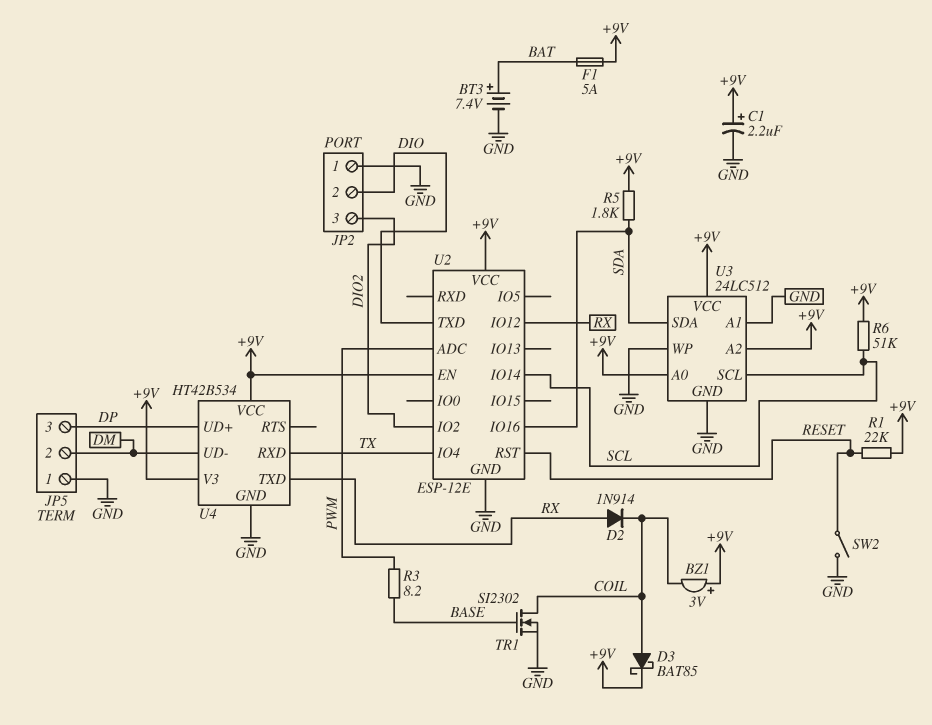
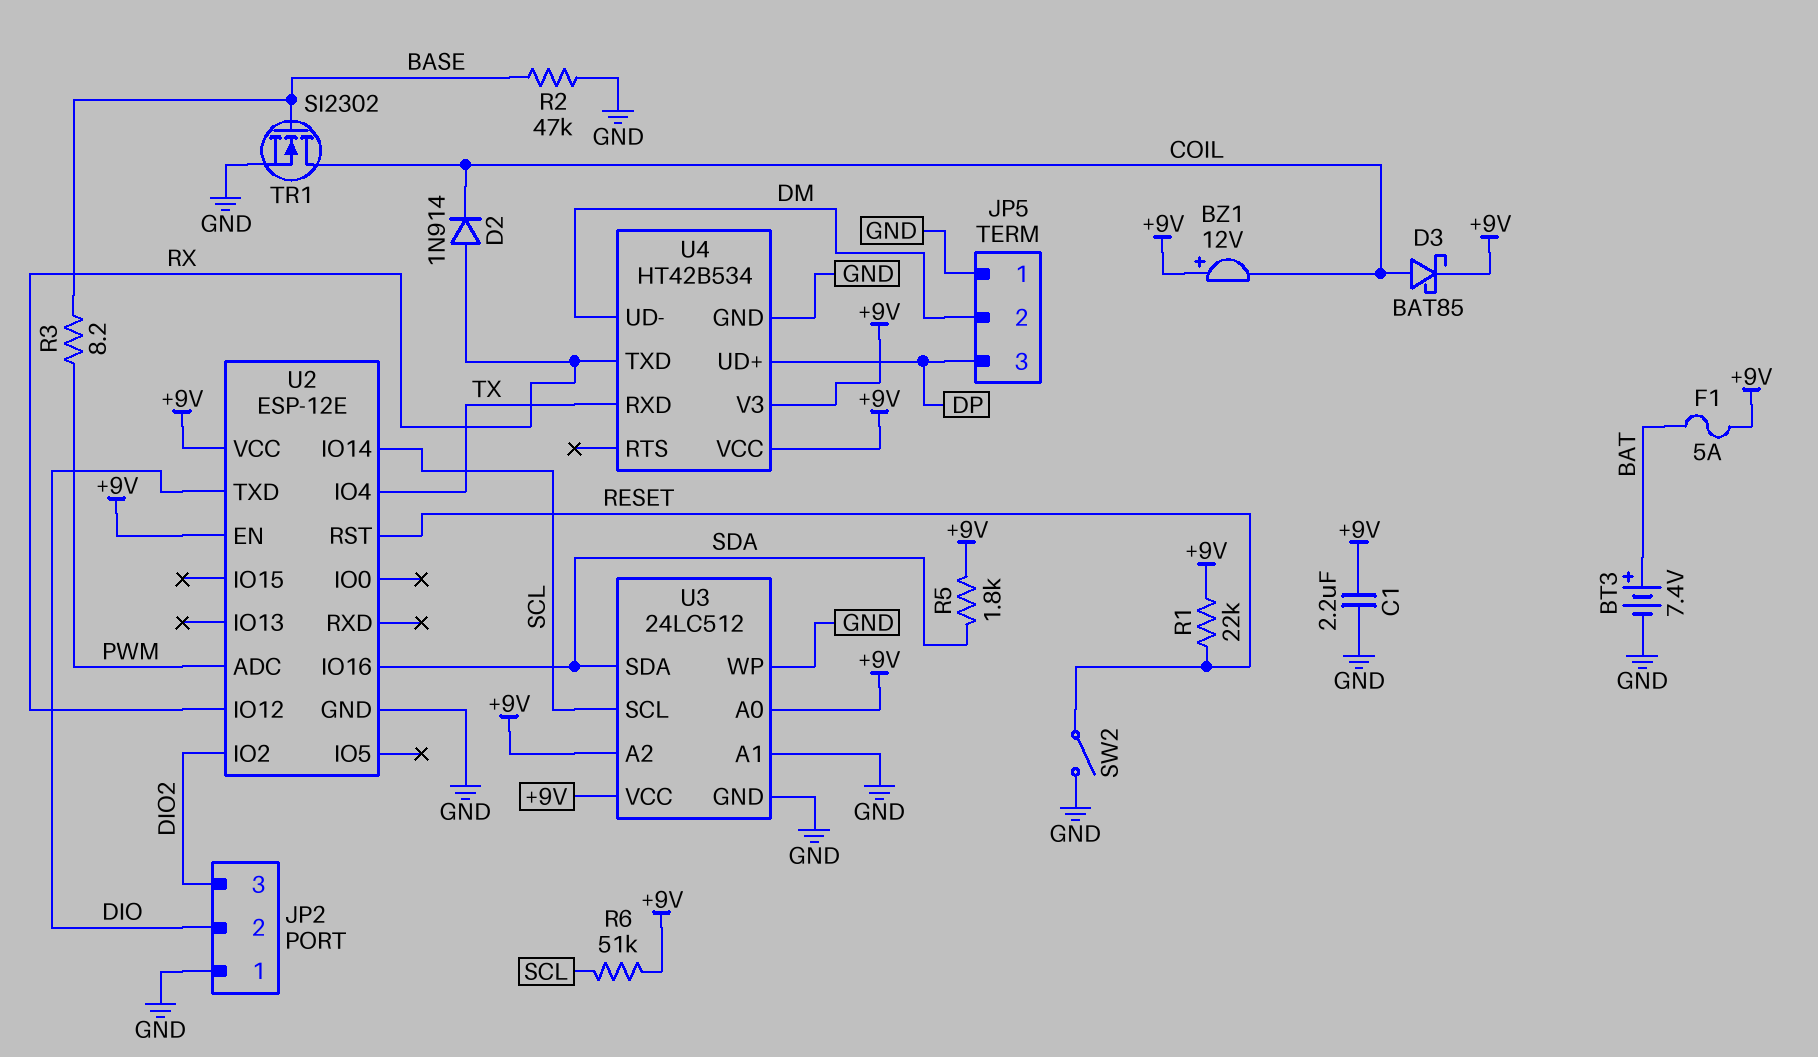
BZ1: buzzer 3V (plus +9V, minus COIL) -> buzzer 12V (plus +9V, minus COIL)
C1: 2.2uF (plus +9V, minus GND) -> 2.2uF (+9V, GND)
R2: none -> 47k (BASE, GND)

